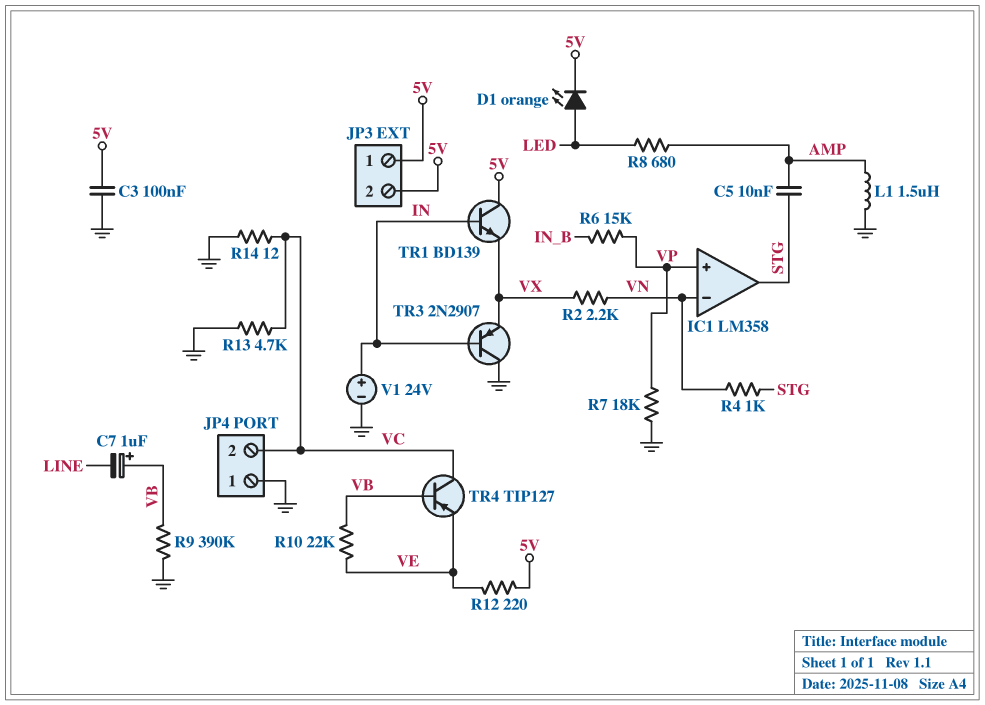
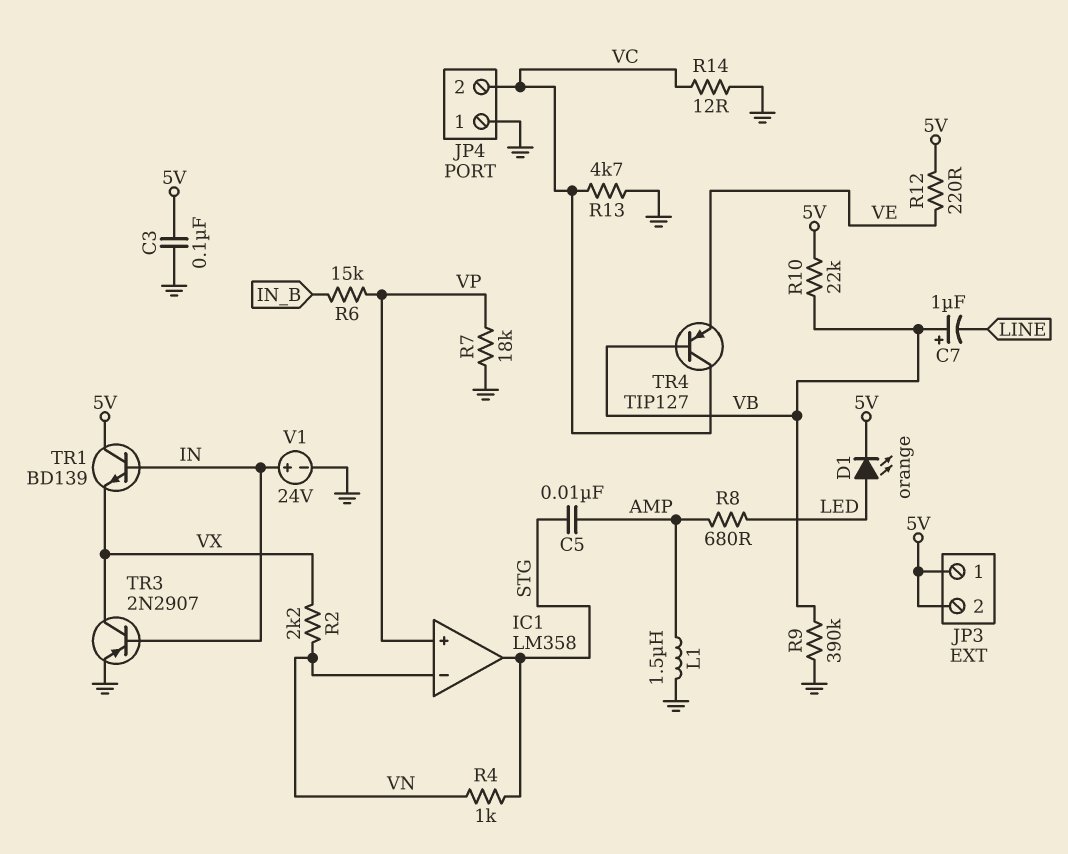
R10: 22k (VB, VE) -> 22k (5V, VB)
TR3: PNP 2N2907 (B IN, C GND, E VX) -> PNP 2N2907 (B IN, C VX, E GND)

